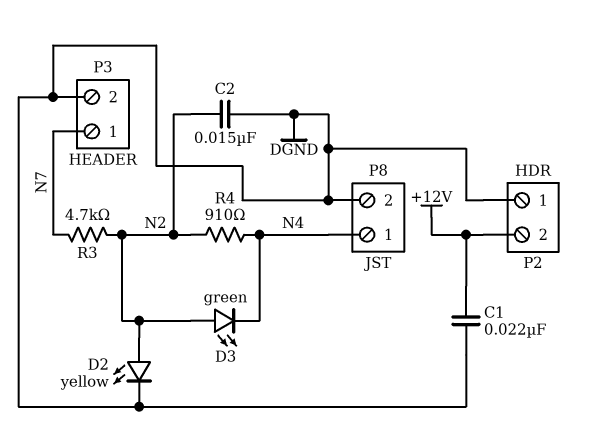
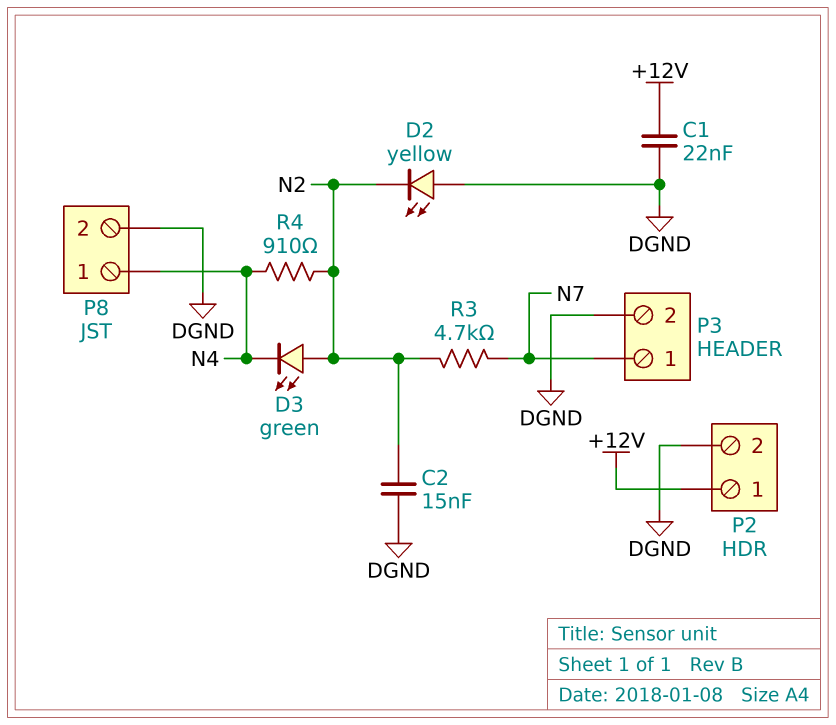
D2: LED yellow (A N2, K DGND) -> LED yellow (A DGND, K N2)
P2 pin 1: DGND -> +12V
P2 pin 2: +12V -> DGND

